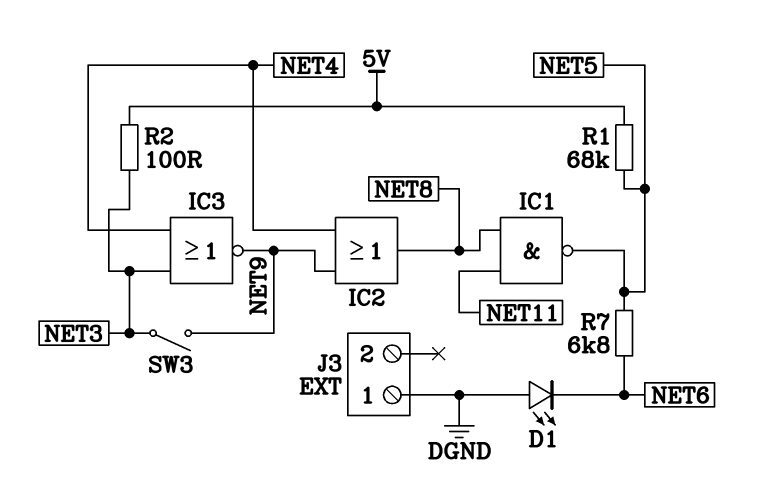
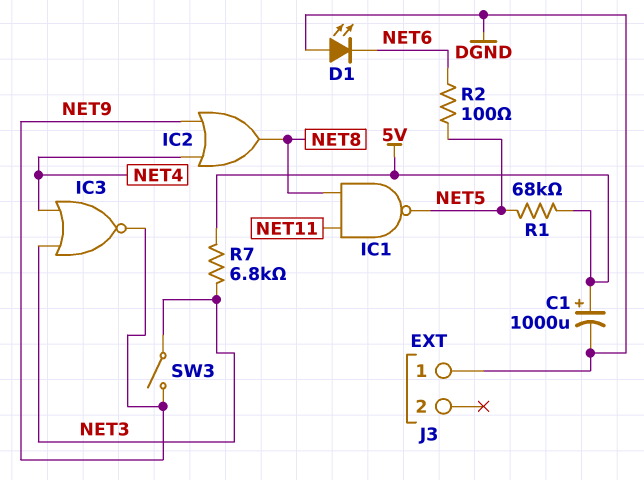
C1: none -> 1000uF (plus 5V, minus DGND)
R2: 100 (5V, NET3) -> 100 (NET5, NET6)
R7: 6.8k (NET5, NET6) -> 6.8k (5V, NET3)

